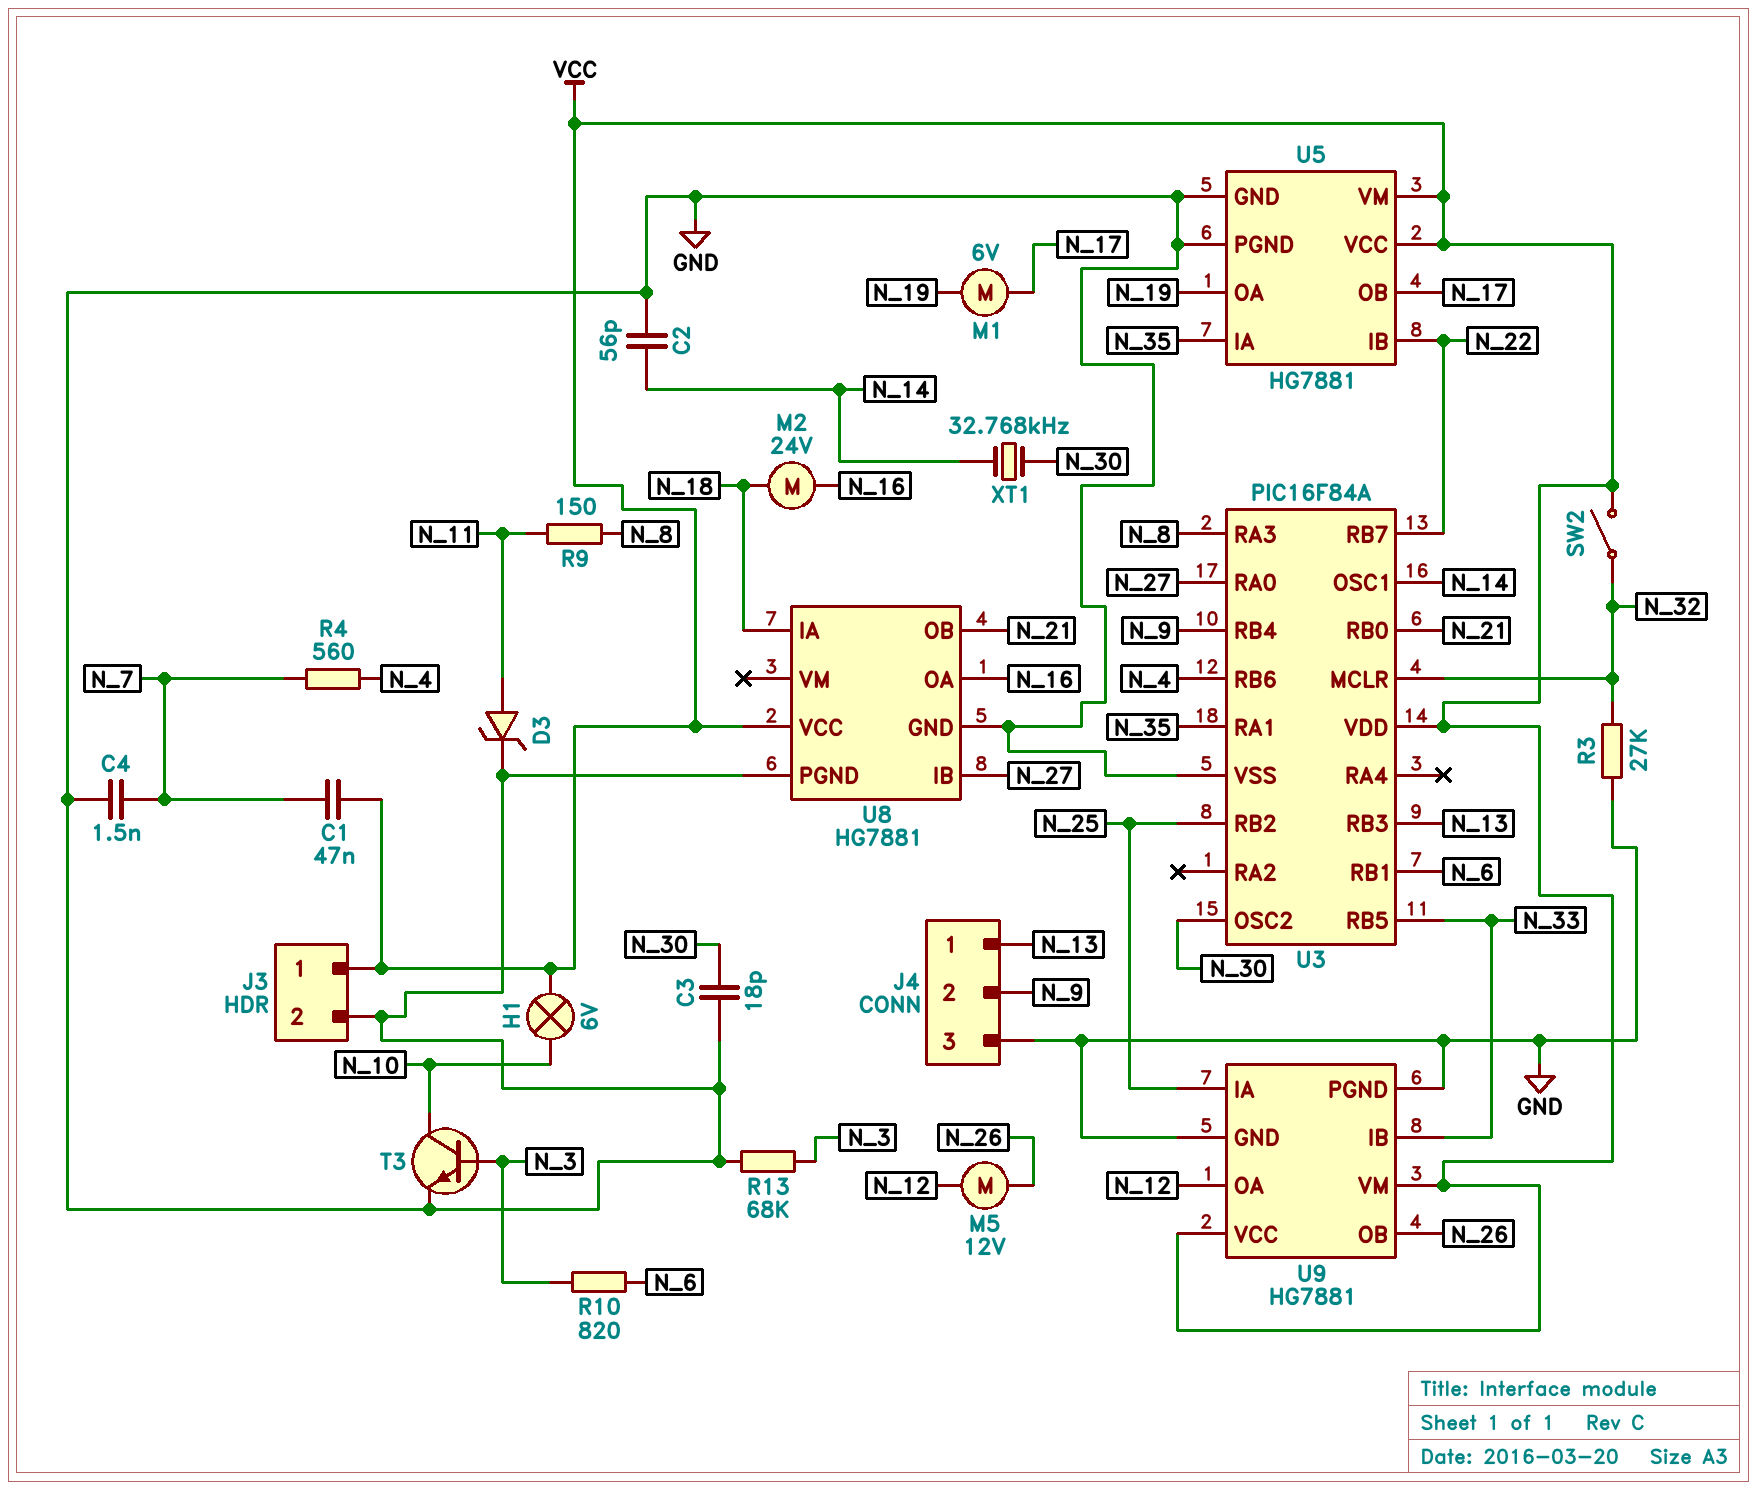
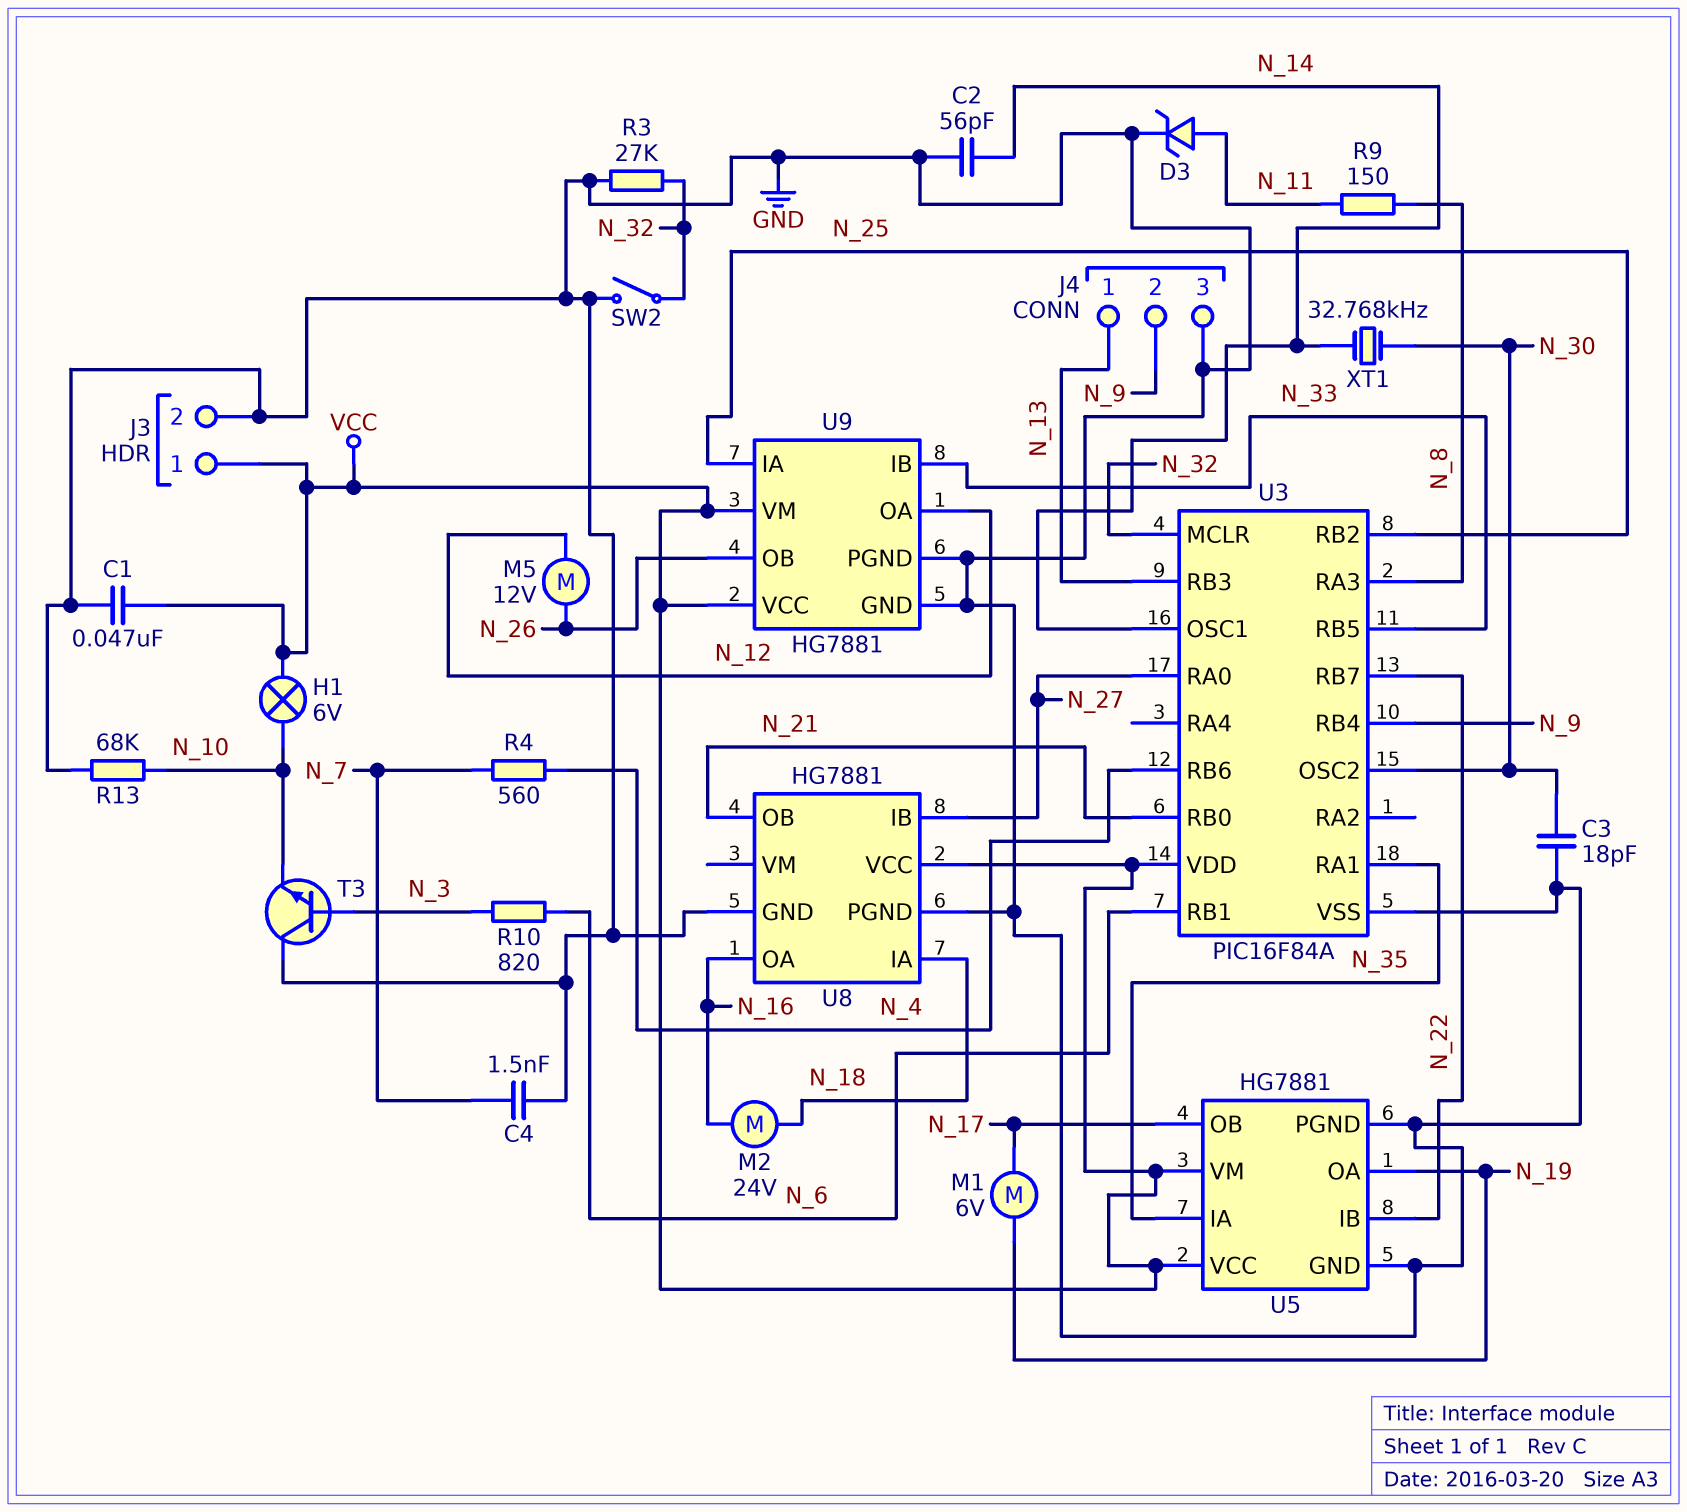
C1: 47nF (N_7, VCC) -> 47nF (GND, VCC)
R13: 68k (GND, N_3) -> 68k (GND, N_10)
SW2: switch (N_32, VCC) -> switch (GND, N_32)
T3: NPN (B N_3, C N_10, E GND) -> NPN (B N_3, C GND, E N_10)

